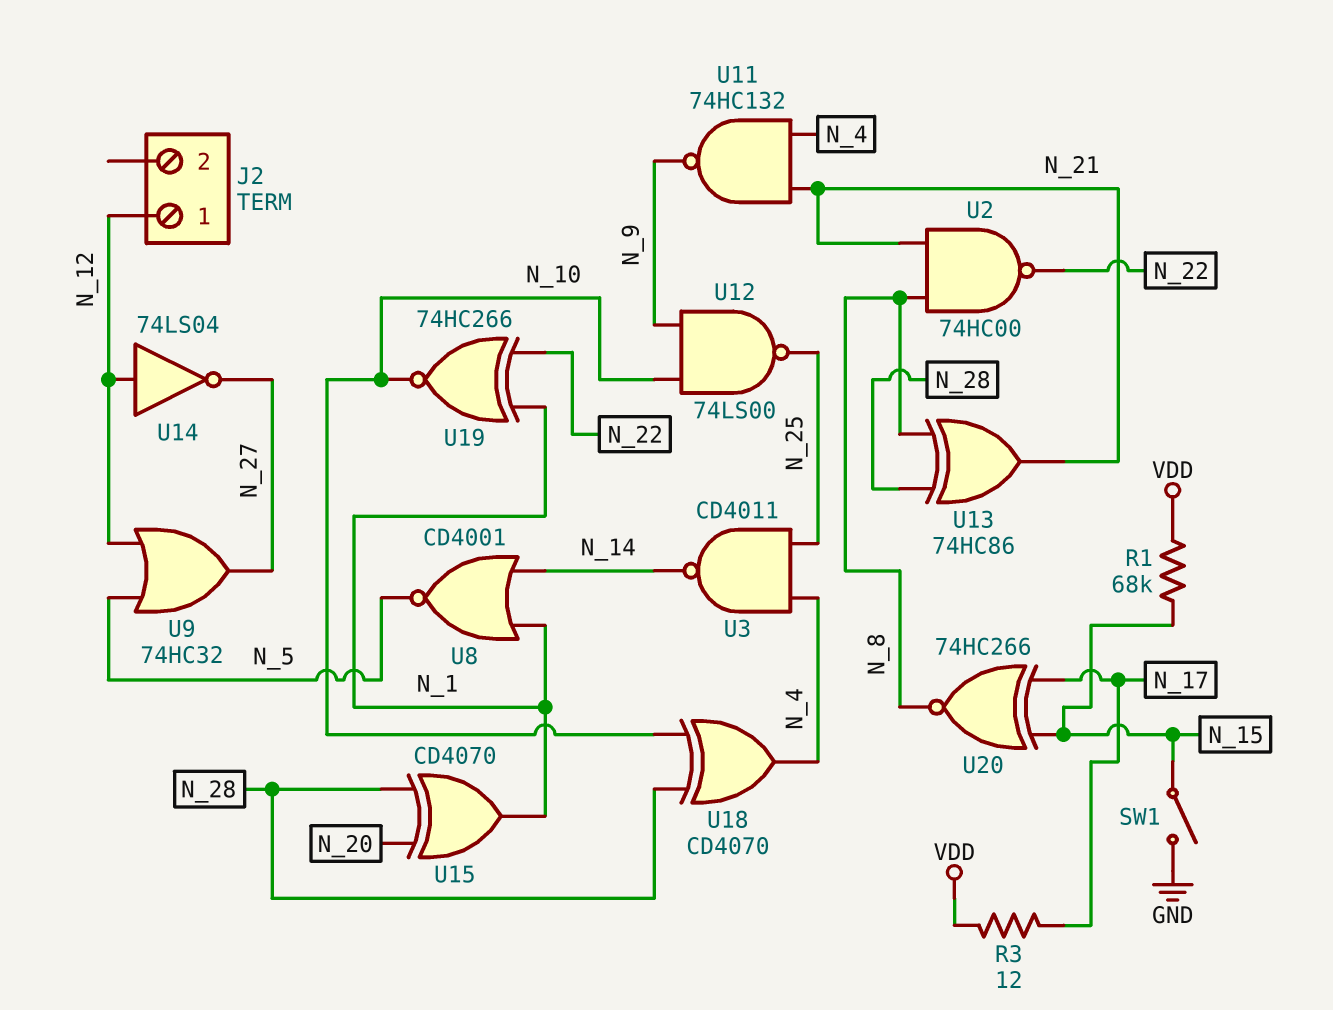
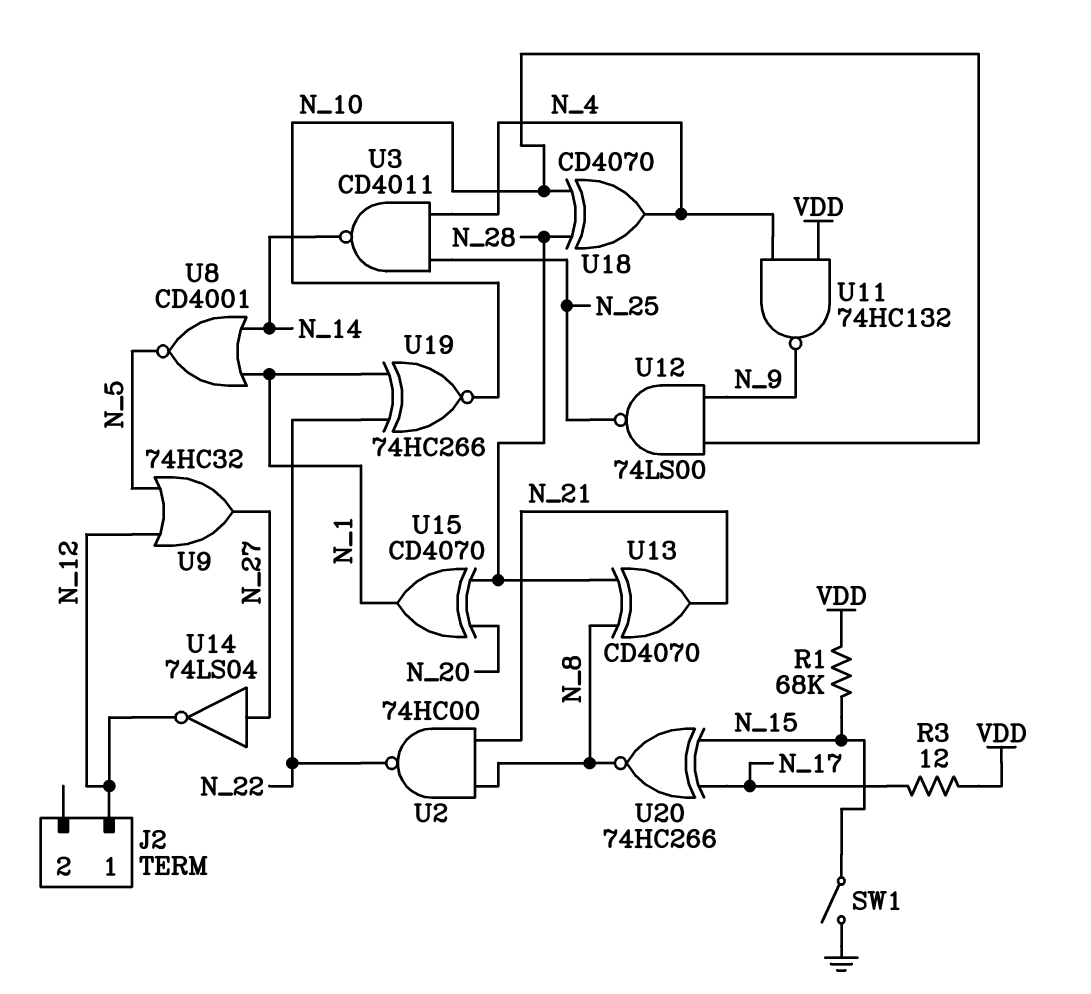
U11: NAND 74HC132 (in N_4, in N_21, out N_9) -> NAND 74HC132 (in N_4, in VDD, out N_9)
U13: XOR 74HC86 (in N_8, in N_28, out N_21) -> XOR CD4070 (in N_8, in N_28, out N_21)
U14: NOT 74LS04 (in N_12, out N_27) -> NOT 74LS04 (in N_27, out N_12)

